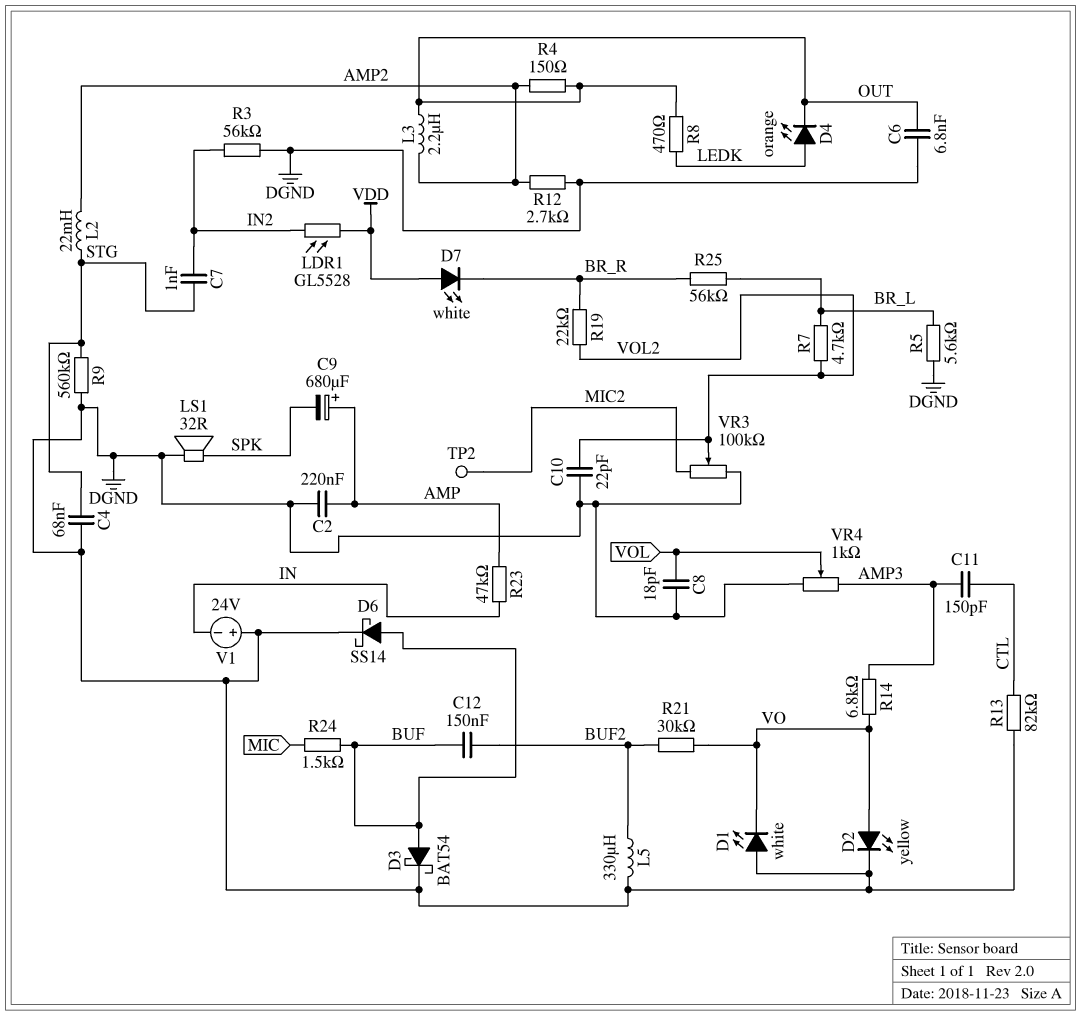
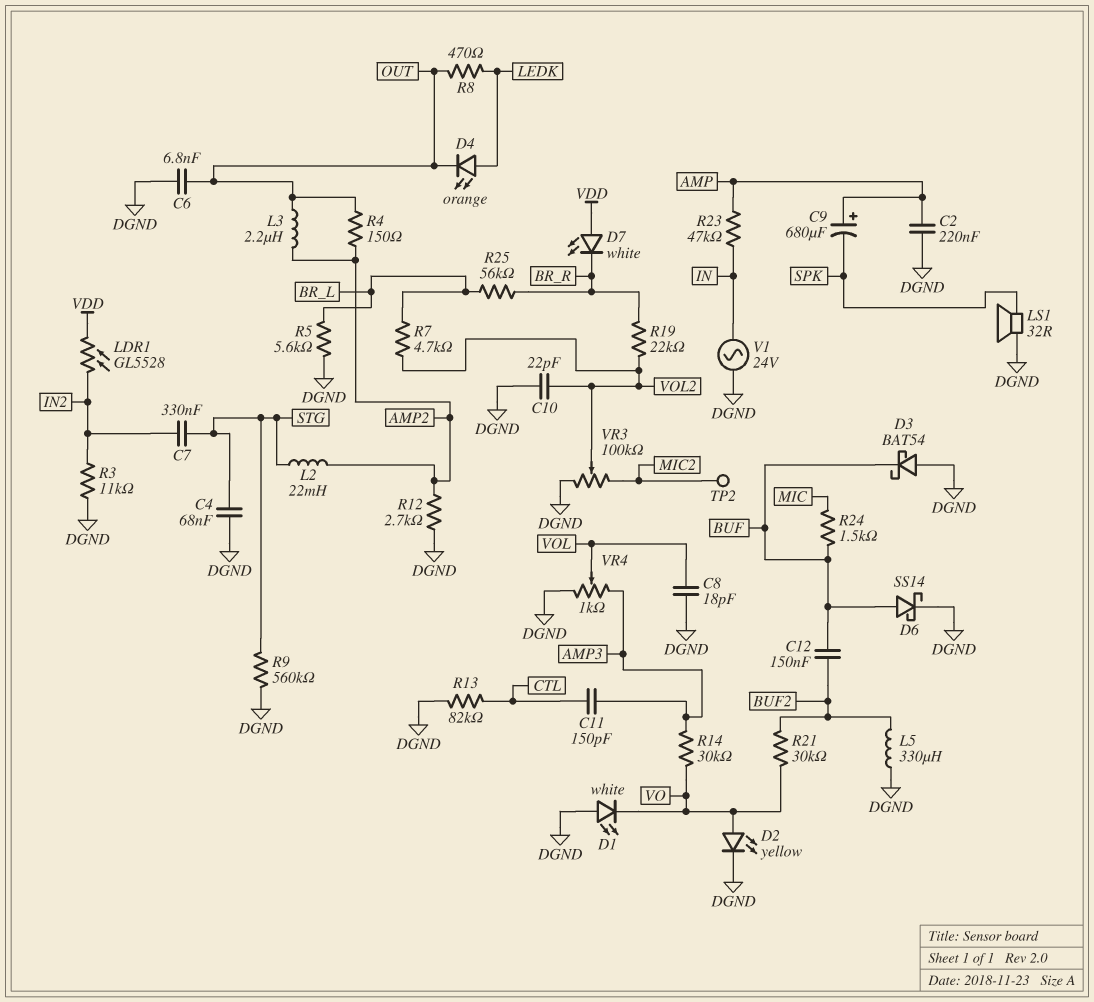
C7: 1nF (IN2, STG) -> 330nF (IN2, STG)
D3: schottky BAT54 (A BUF, K DGND) -> schottky BAT54 (A DGND, K BUF)
R3: 56k (DGND, IN2) -> 11k (DGND, IN2)
R14: 6.8k (AMP3, VO) -> 30k (AMP3, VO)
V1: 24V (plus DGND, minus IN) -> AC 24V (DGND, IN)

